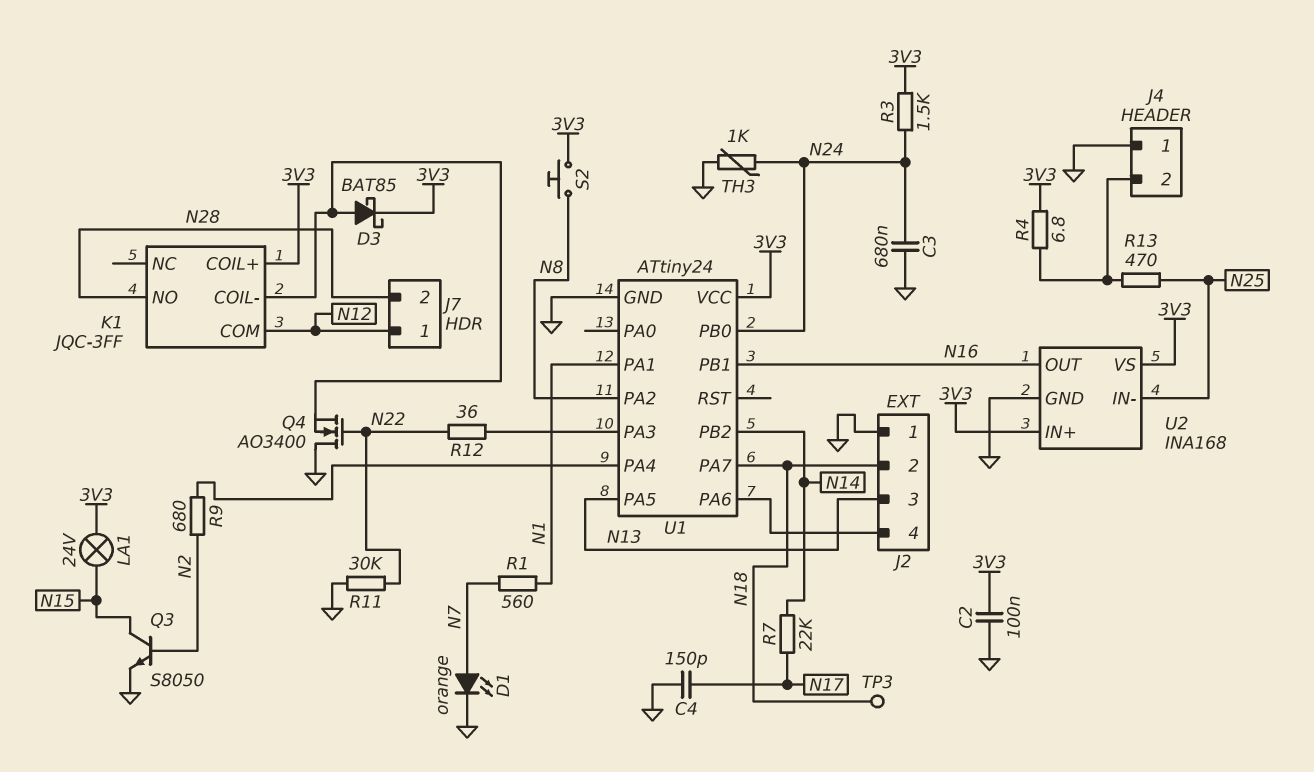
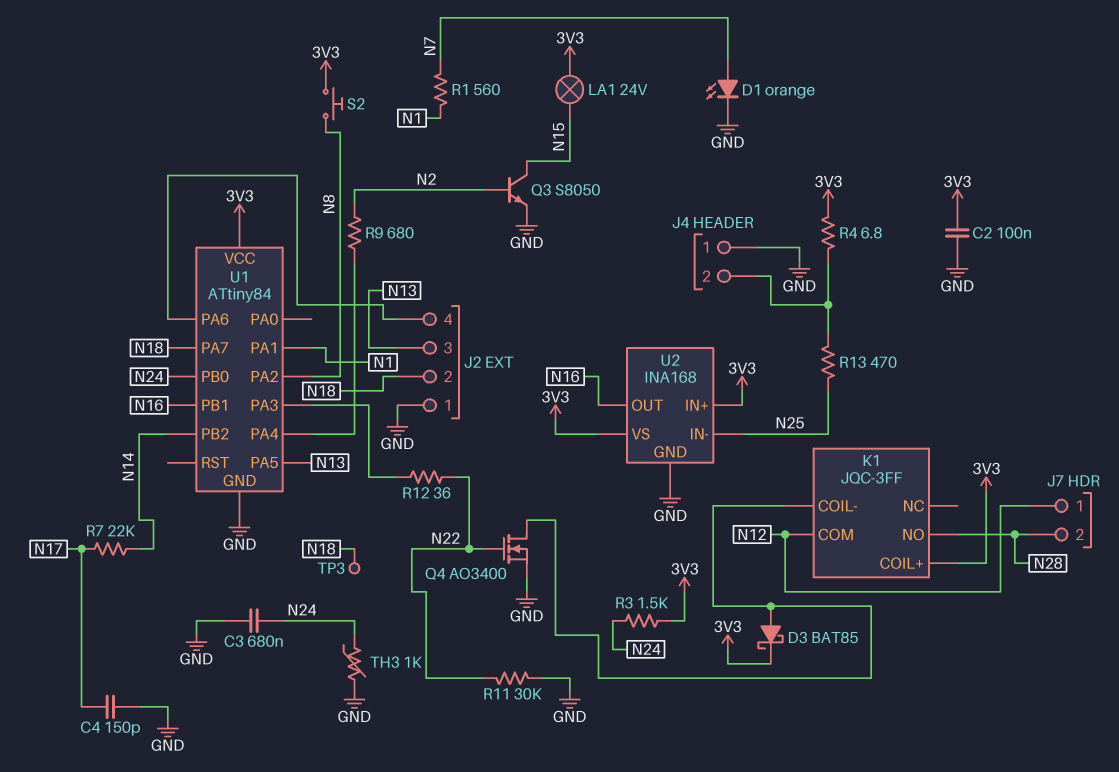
Q4: NMOS AO3400 (G N22, D GND, S K1/COIL-) -> NMOS AO3400 (G N22, D K1/COIL-, S GND)
U1: ATtiny24 -> ATtiny84

